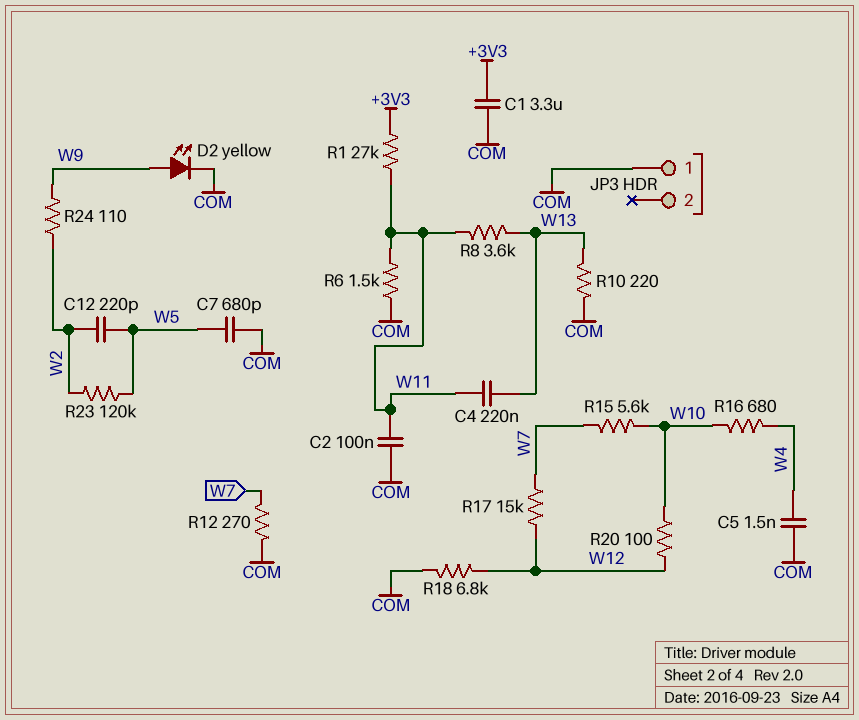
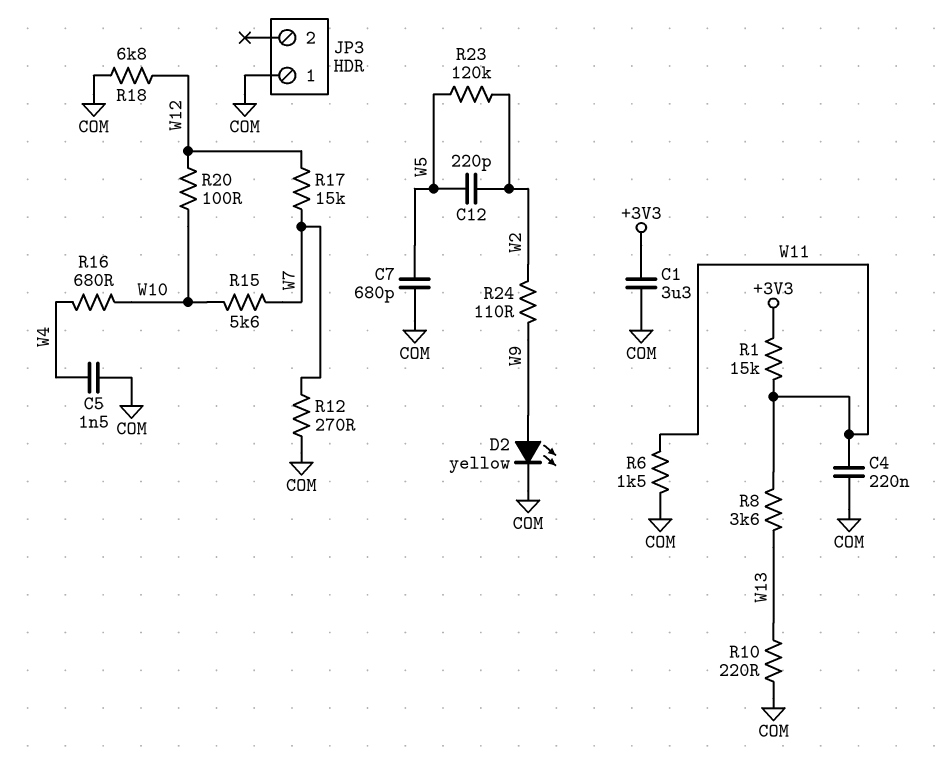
C2: 100nF (COM, W11) -> none
C4: 220nF (W11, W13) -> 220nF (COM, W11)
R1: 27k (+3V3, W11) -> 15k (+3V3, W11)

